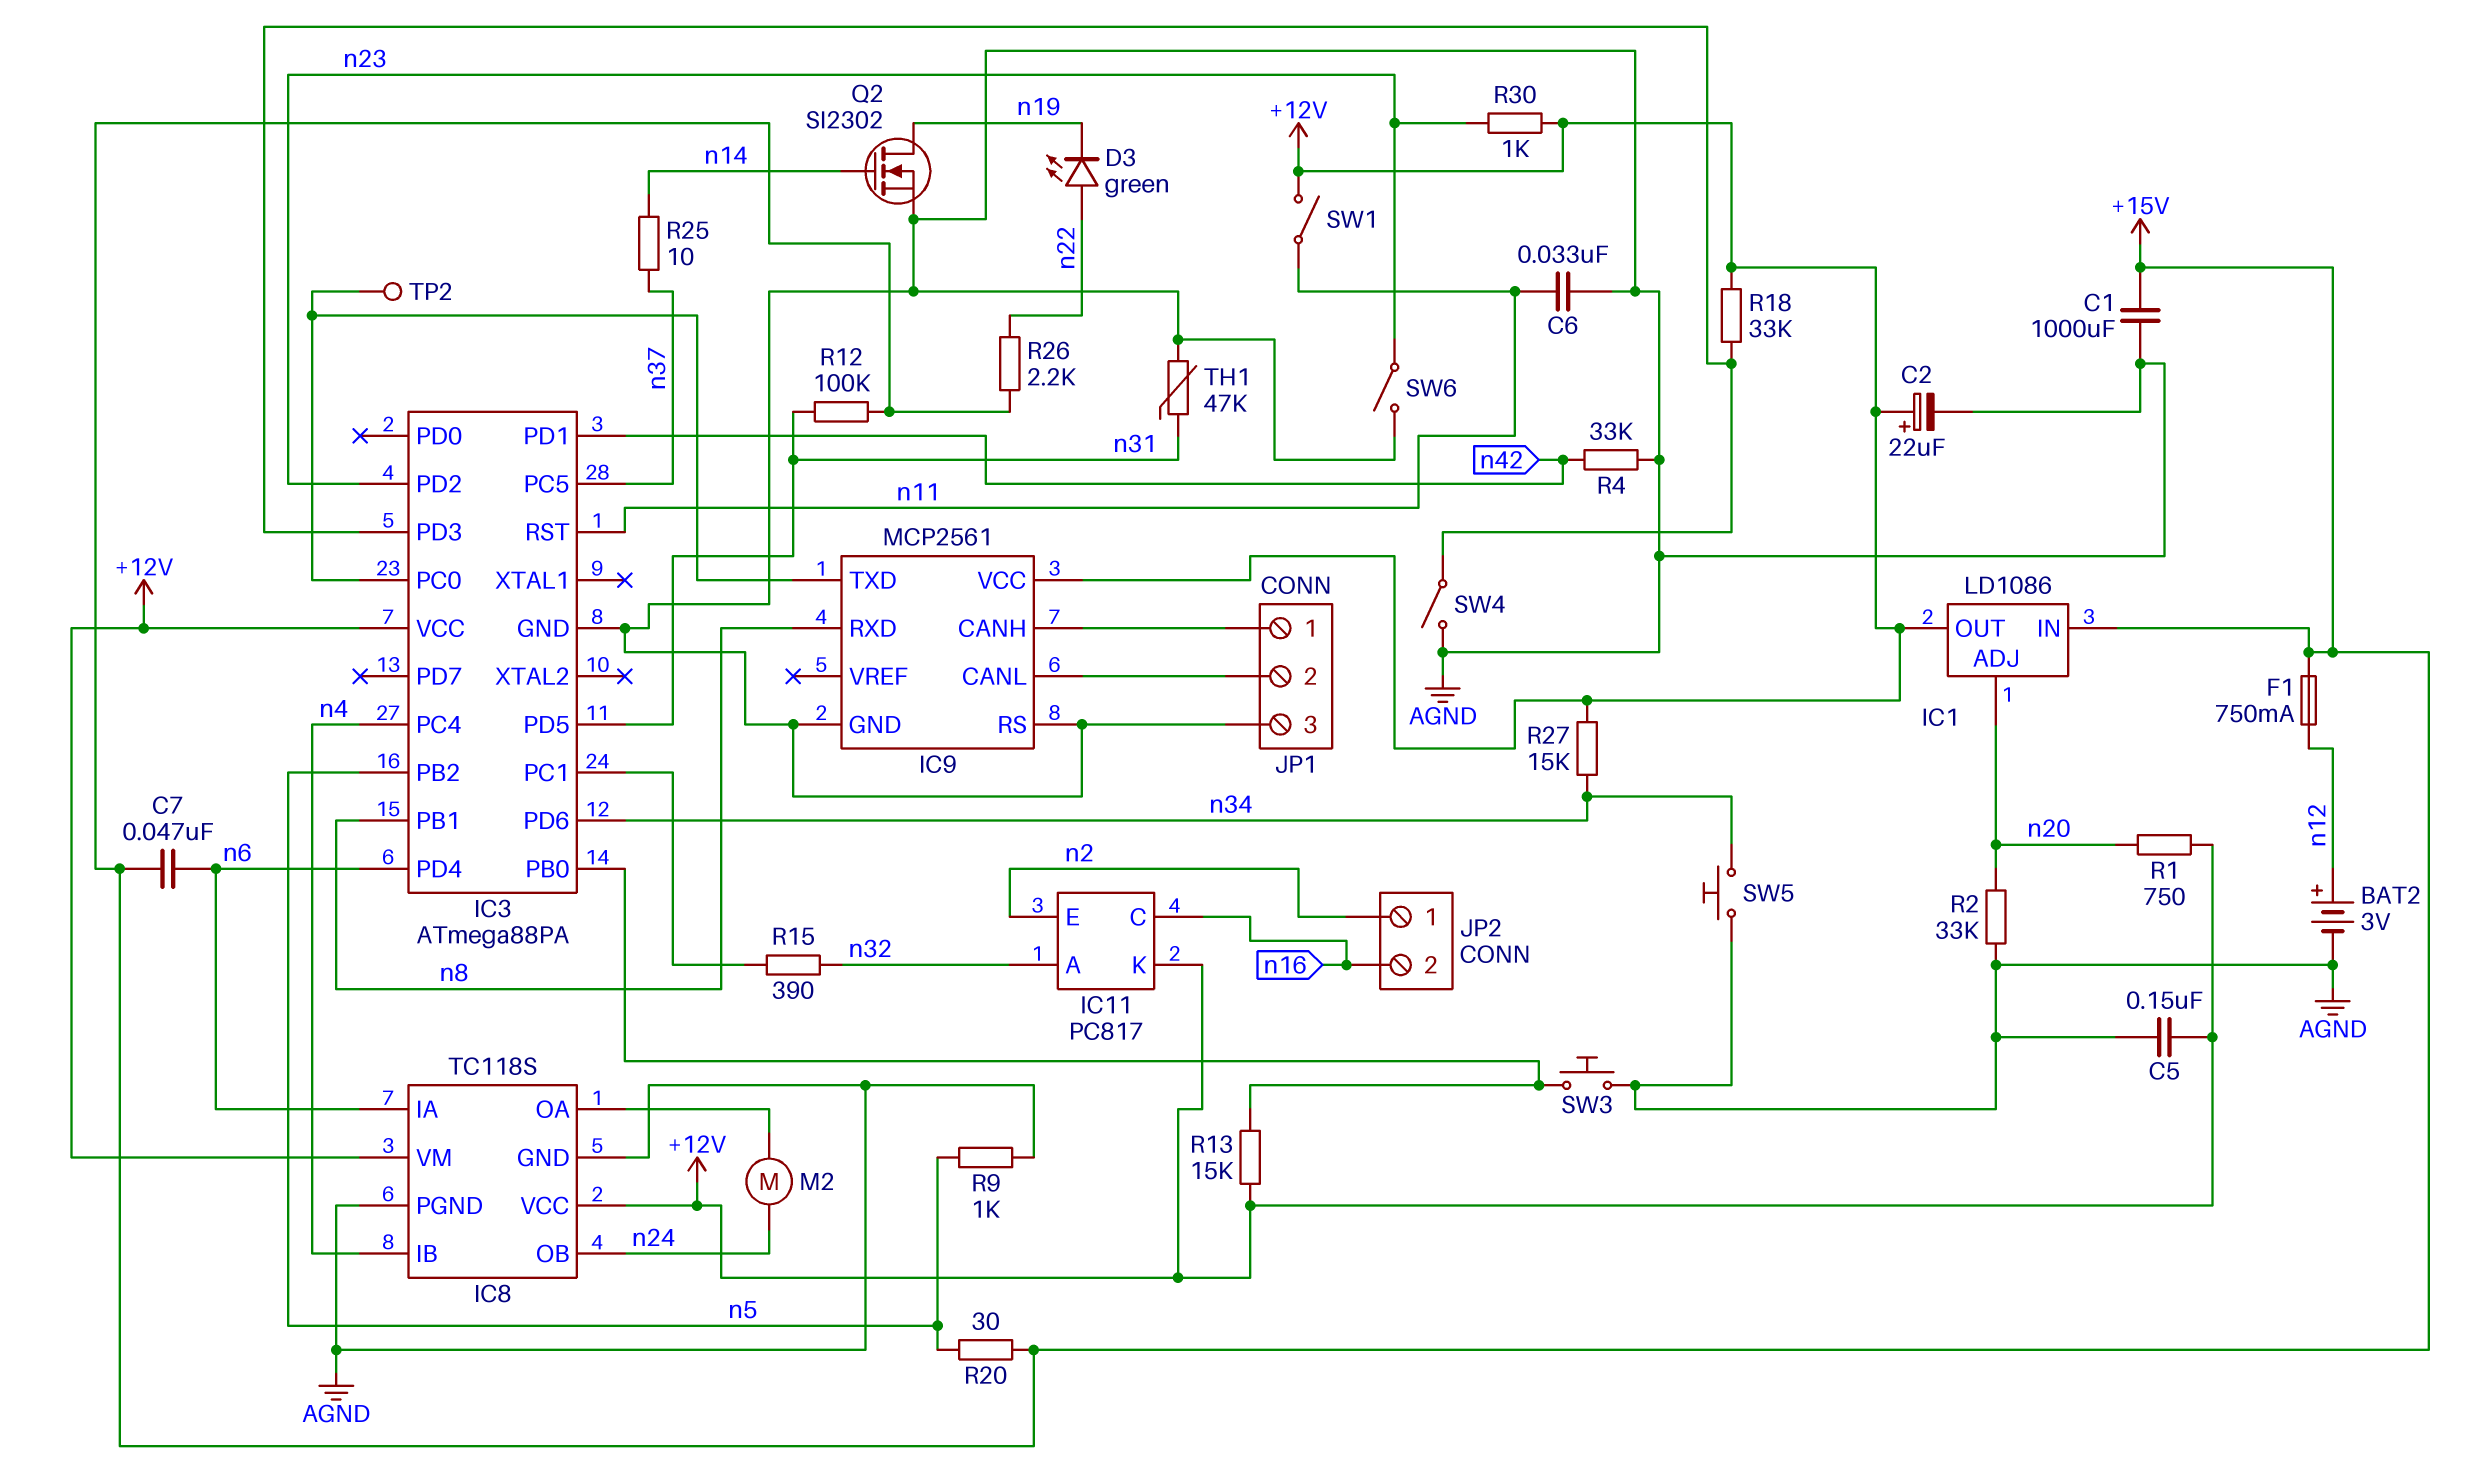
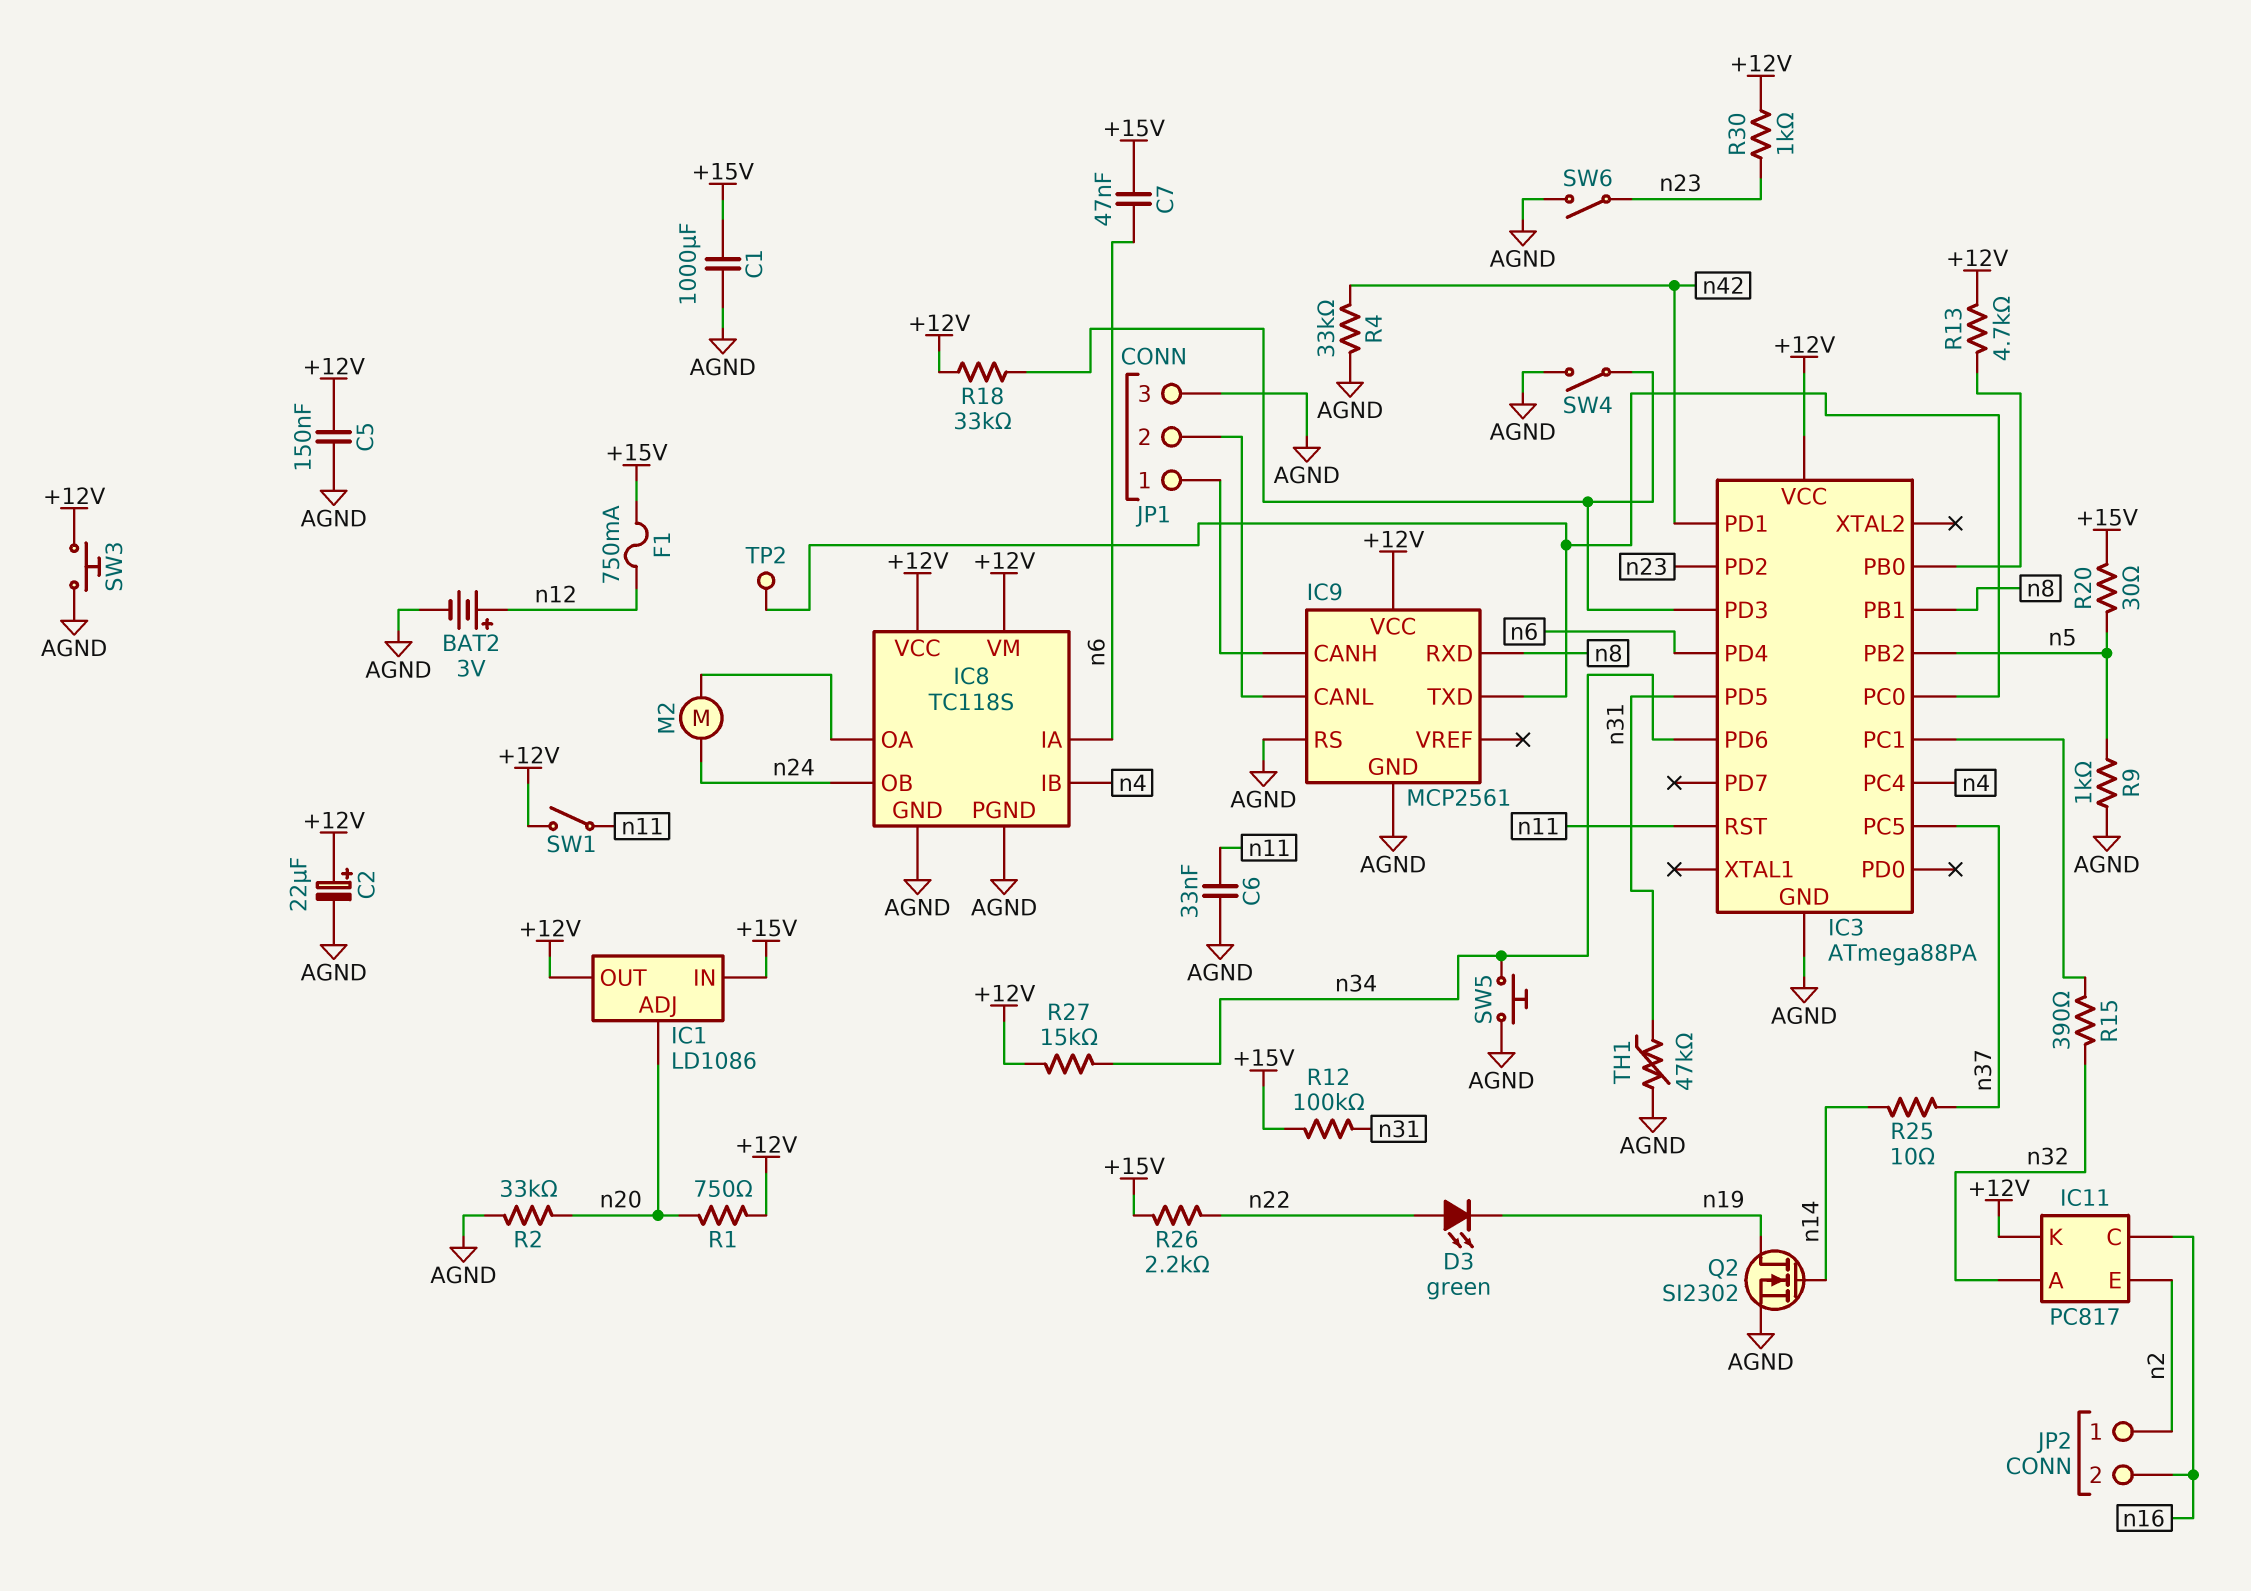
R13: 15k (+12V, IC3/PB0) -> 4.7k (+12V, IC3/PB0)
SW3: button (AGND, IC3/PB0) -> button (+12V, AGND)

